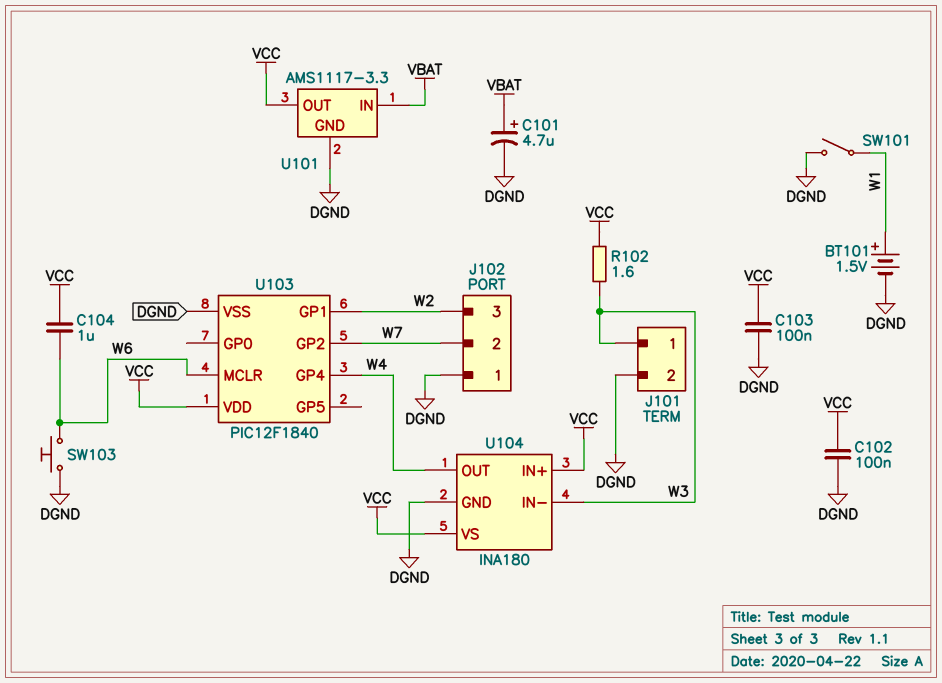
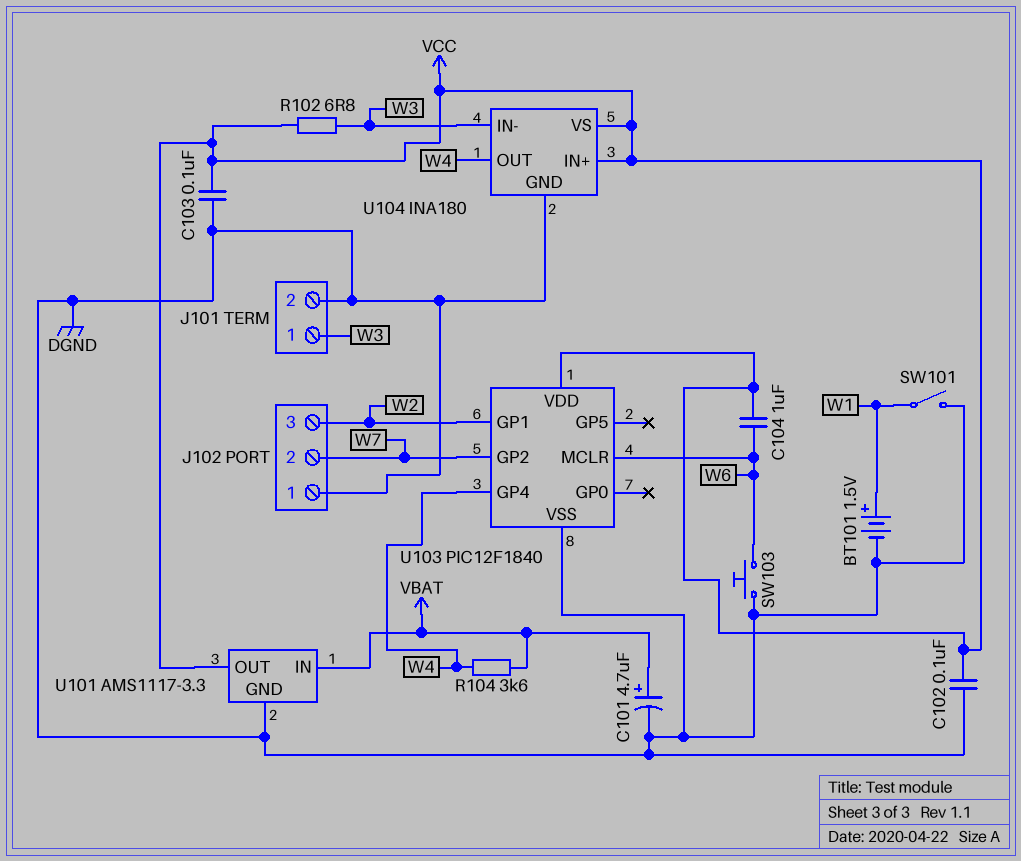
R102: 1.6 (VCC, W3) -> 6.8 (VCC, W3)
R104: none -> 3.6k (VBAT, W4)

